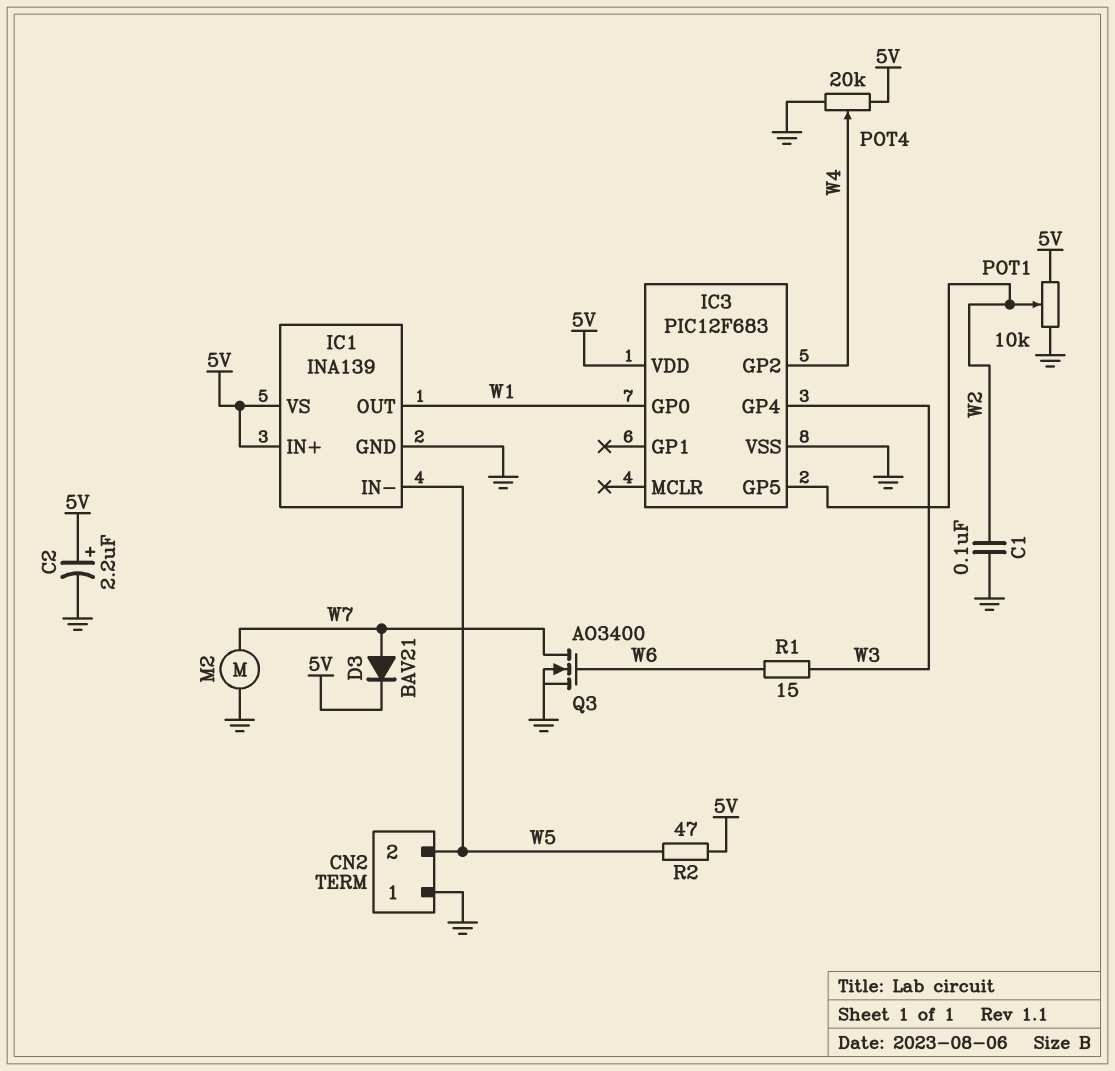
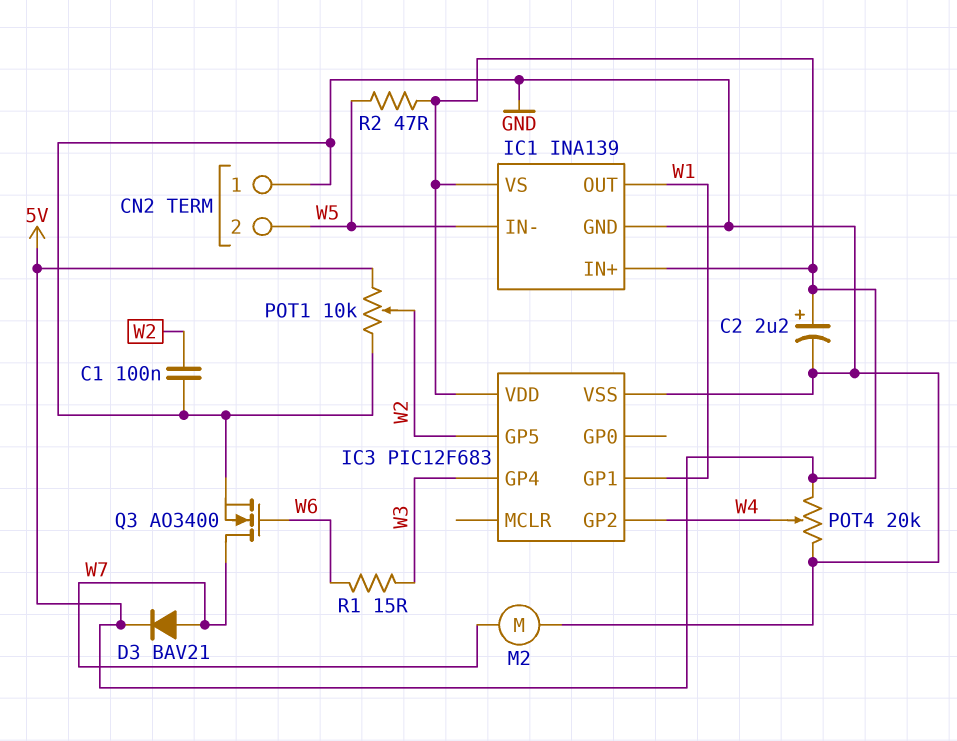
IC3 pin GP0: W1 -> none
IC3 pin GP1: none -> W1

